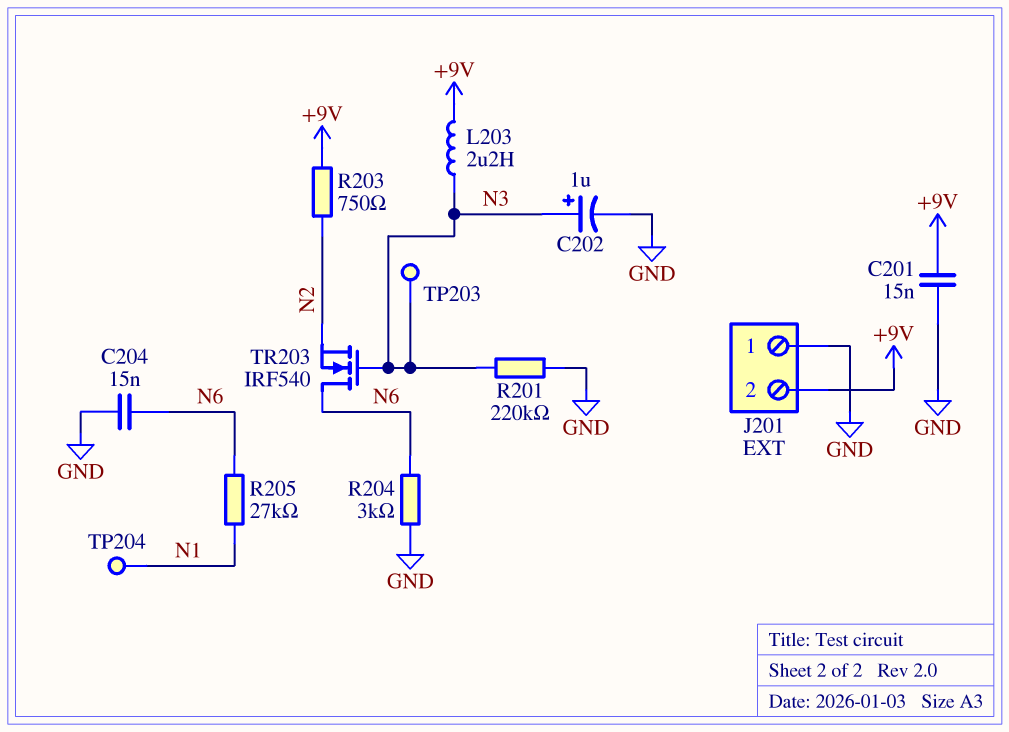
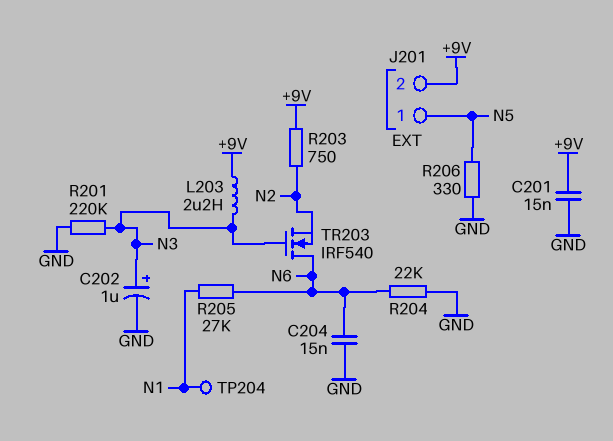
J201 pin 1: GND -> N5
R204: 3k (GND, N6) -> 22k (GND, N6)
R206: none -> 330 (GND, N5)
TP203: test point (N3) -> none

